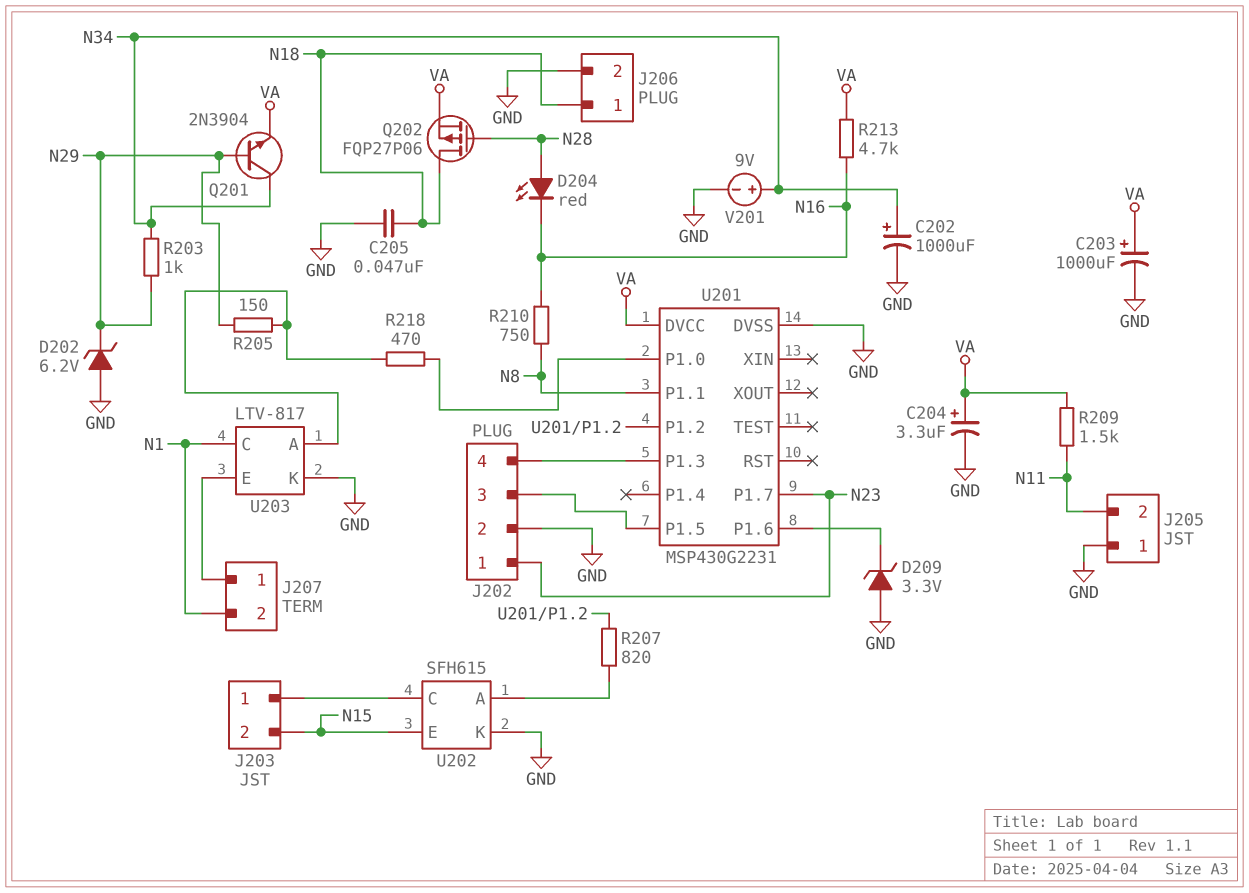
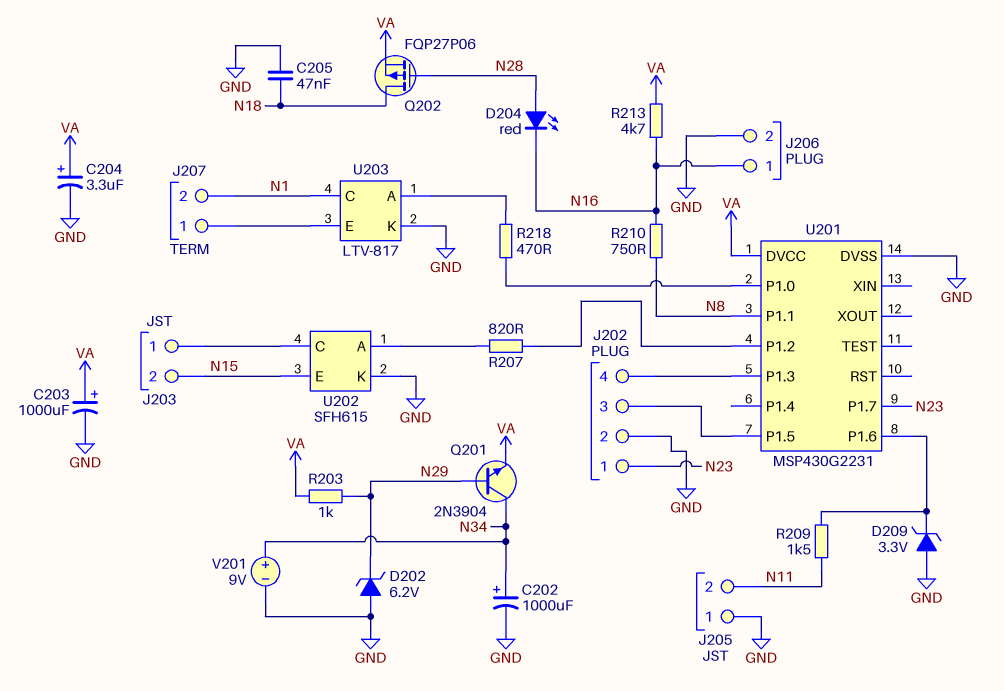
J206 pin 1: N18 -> N16
R203: 1k (N29, N34) -> 1k (N29, VA)
R205: 150 (N29, U203/A) -> none
R209: 1.5k (N11, VA) -> 1.5k (N11, U201/P1.6)

